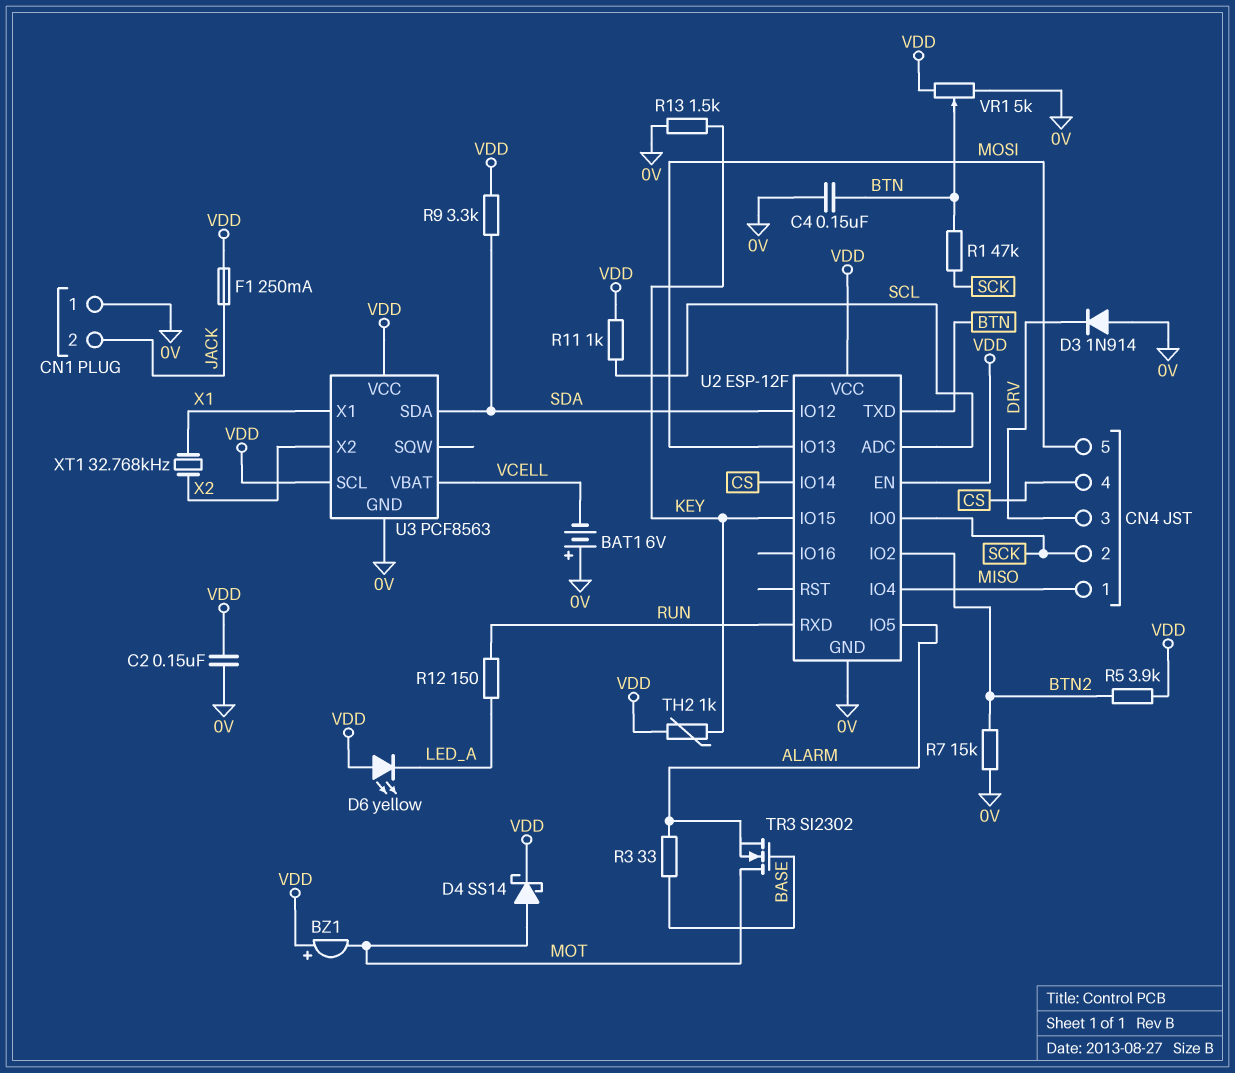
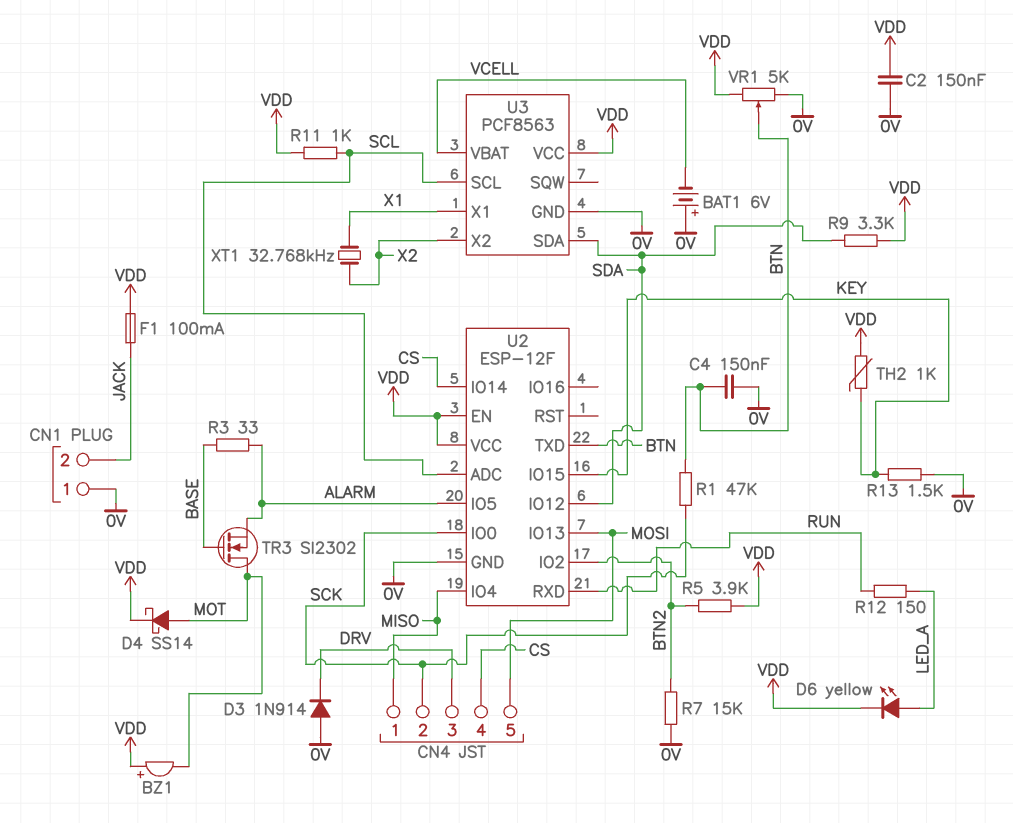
D6: LED yellow (A VDD, K LED_A) -> LED yellow (A LED_A, K VDD)
F1: 250mA (JACK, VDD) -> 100mA (JACK, VDD)
U3 pin SCL: VDD -> SCL

